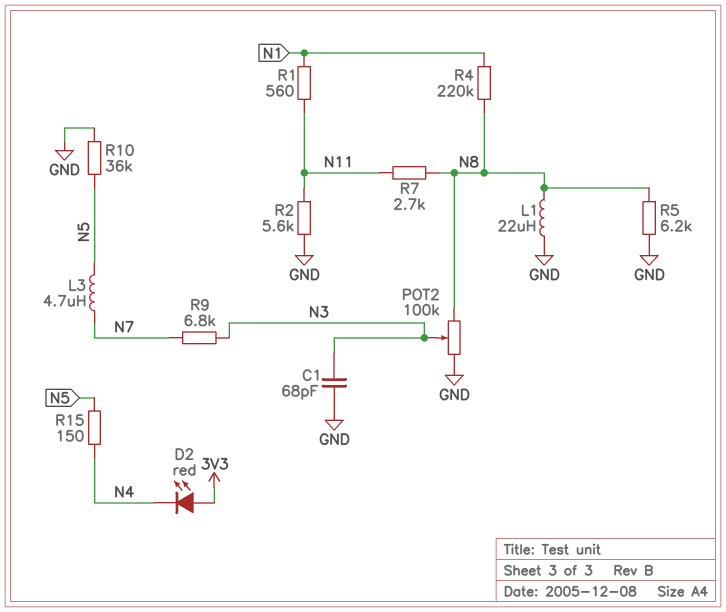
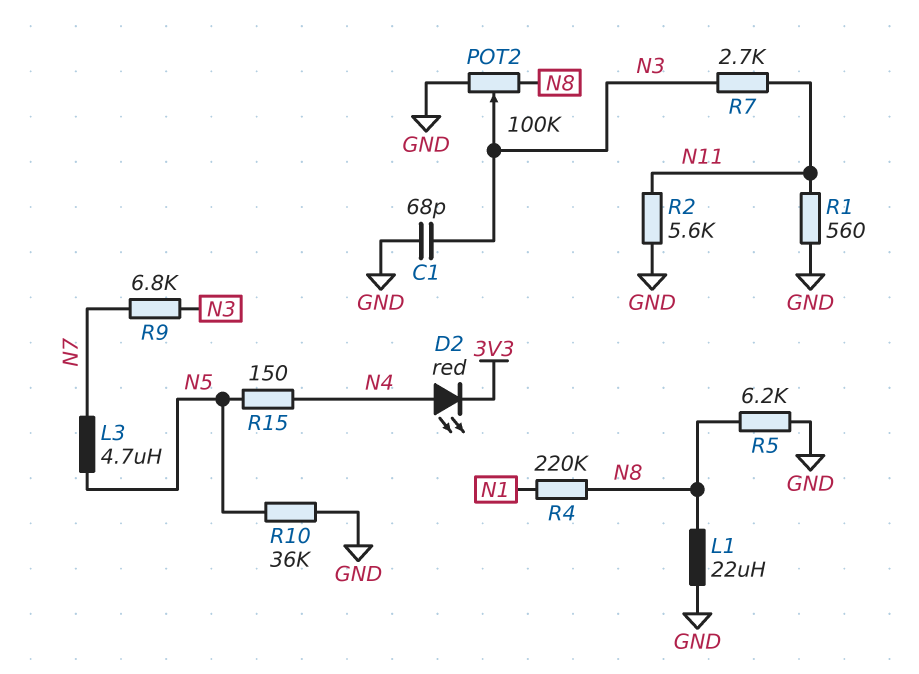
D2: LED red (A 3V3, K N4) -> LED red (A N4, K 3V3)
R1: 560 (N1, N11) -> 560 (GND, N11)
R7: 2.7k (N8, N11) -> 2.7k (N3, N11)

